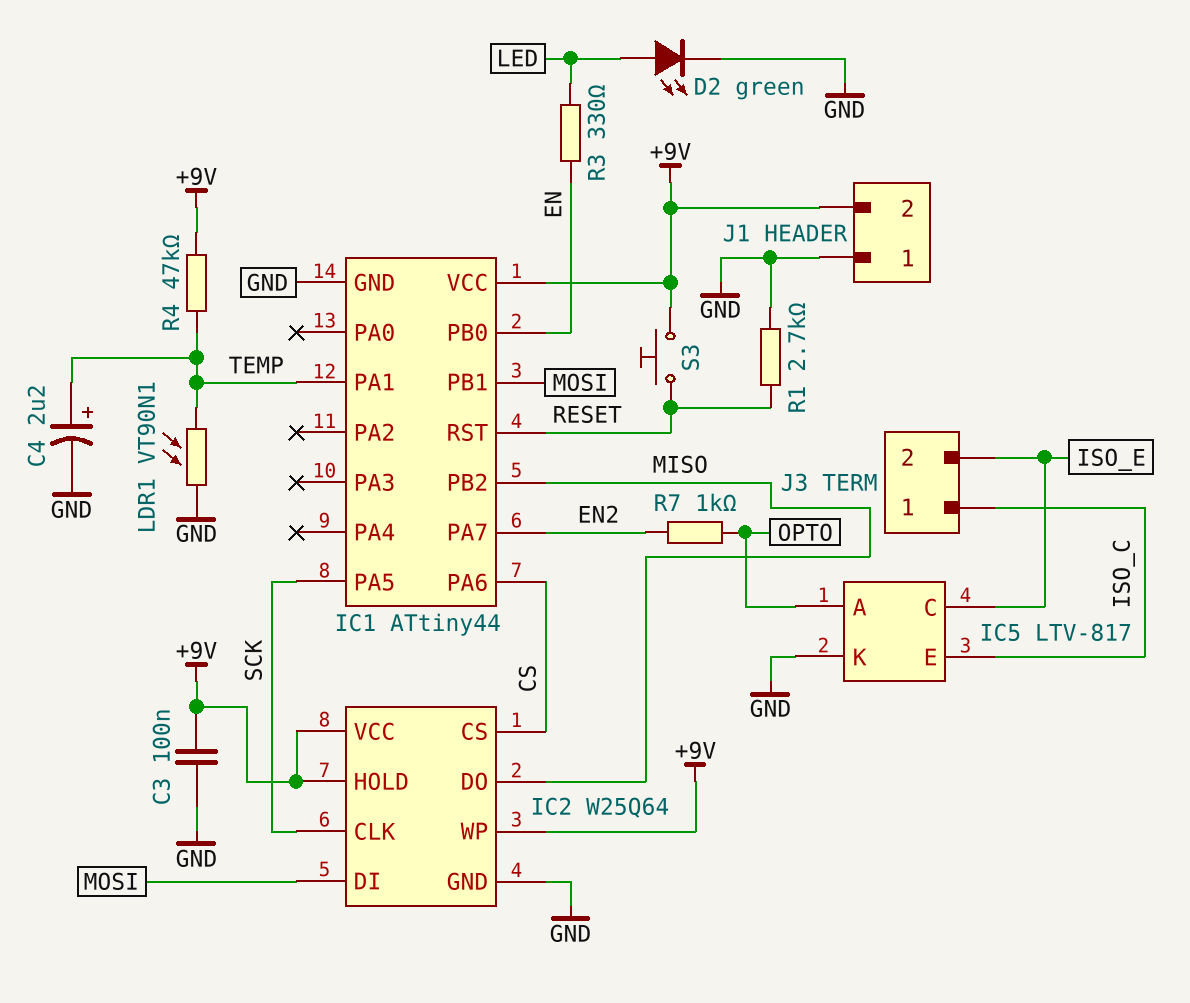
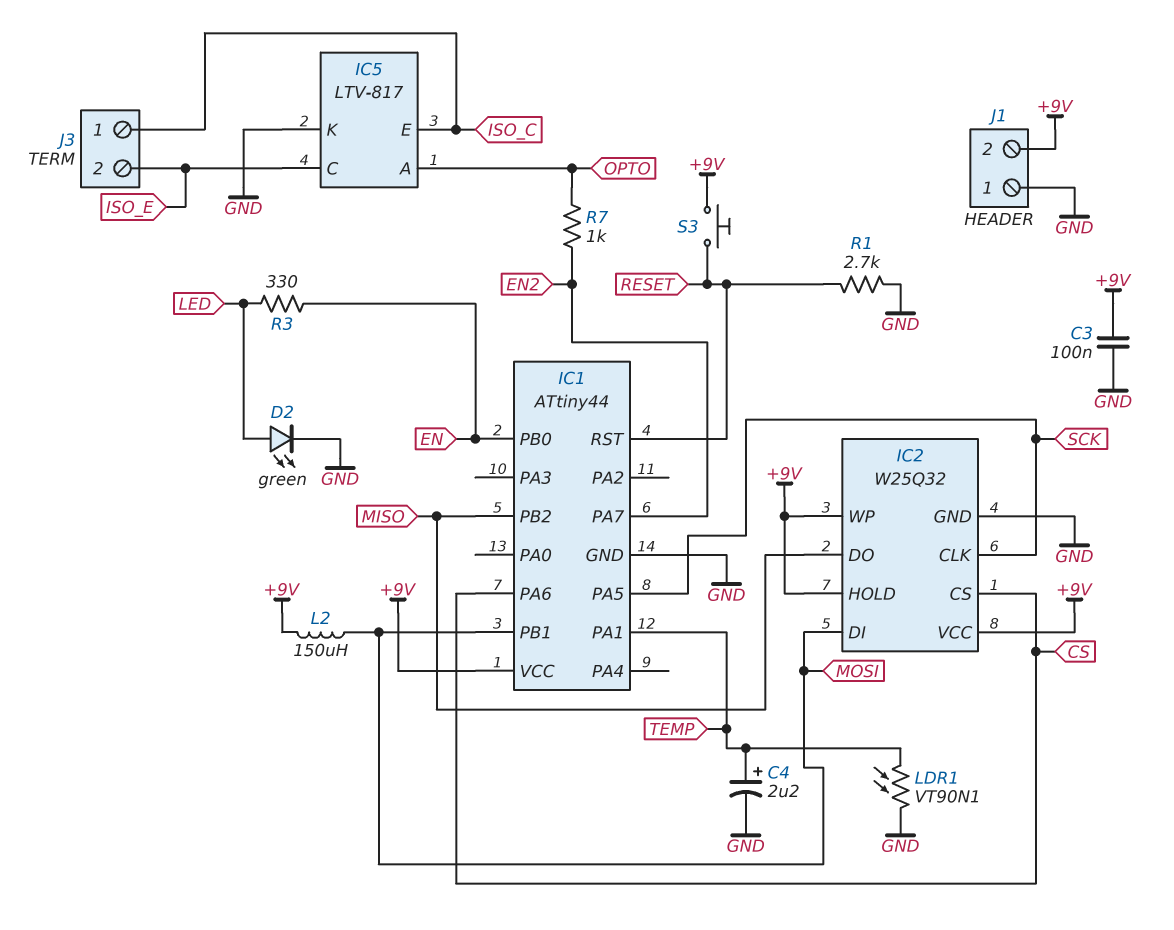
IC2: W25Q64 -> W25Q32
L2: none -> 150uH (+9V, MOSI)
R4: 47k (+9V, TEMP) -> none

